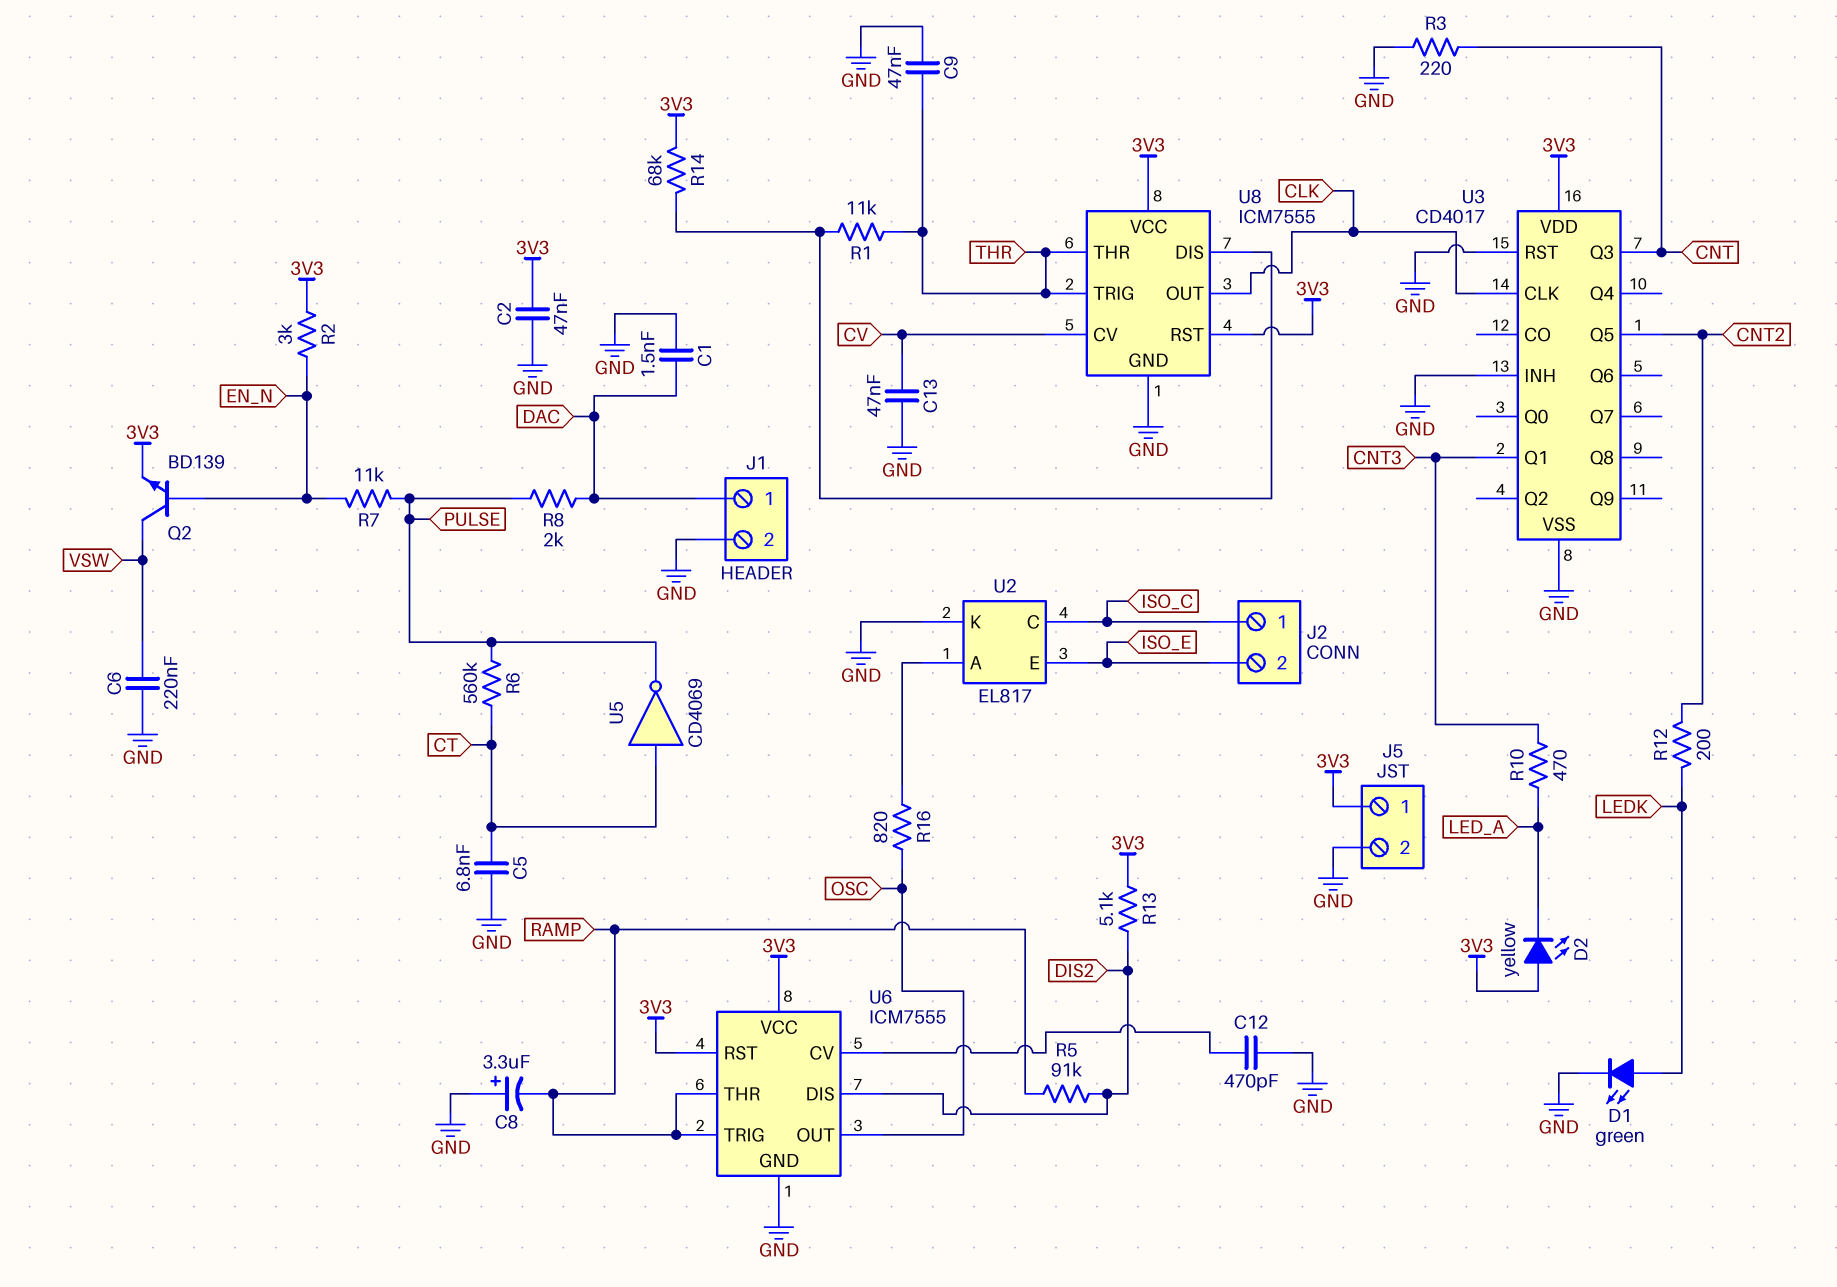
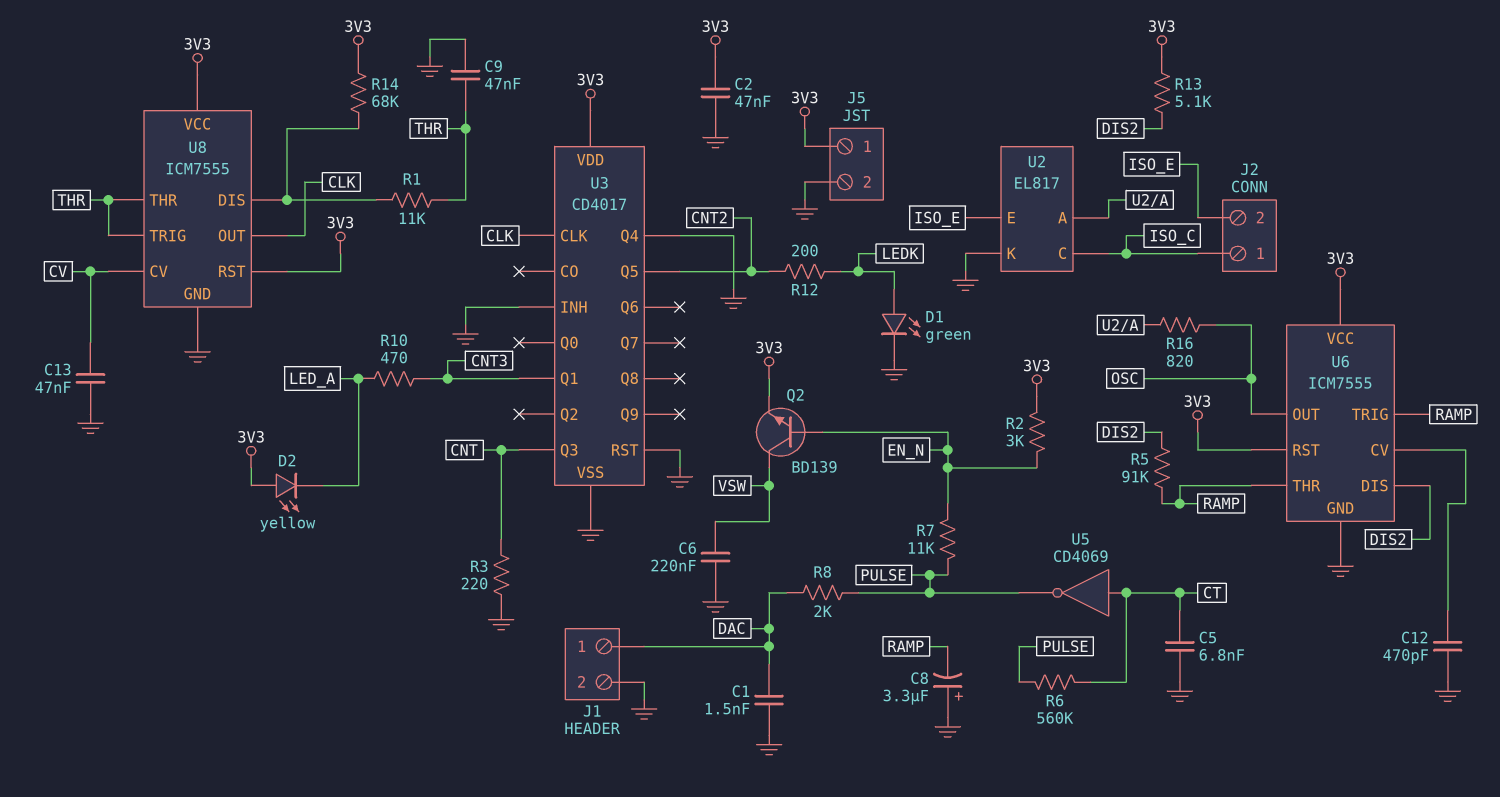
U3 pin Q4: none -> GND

